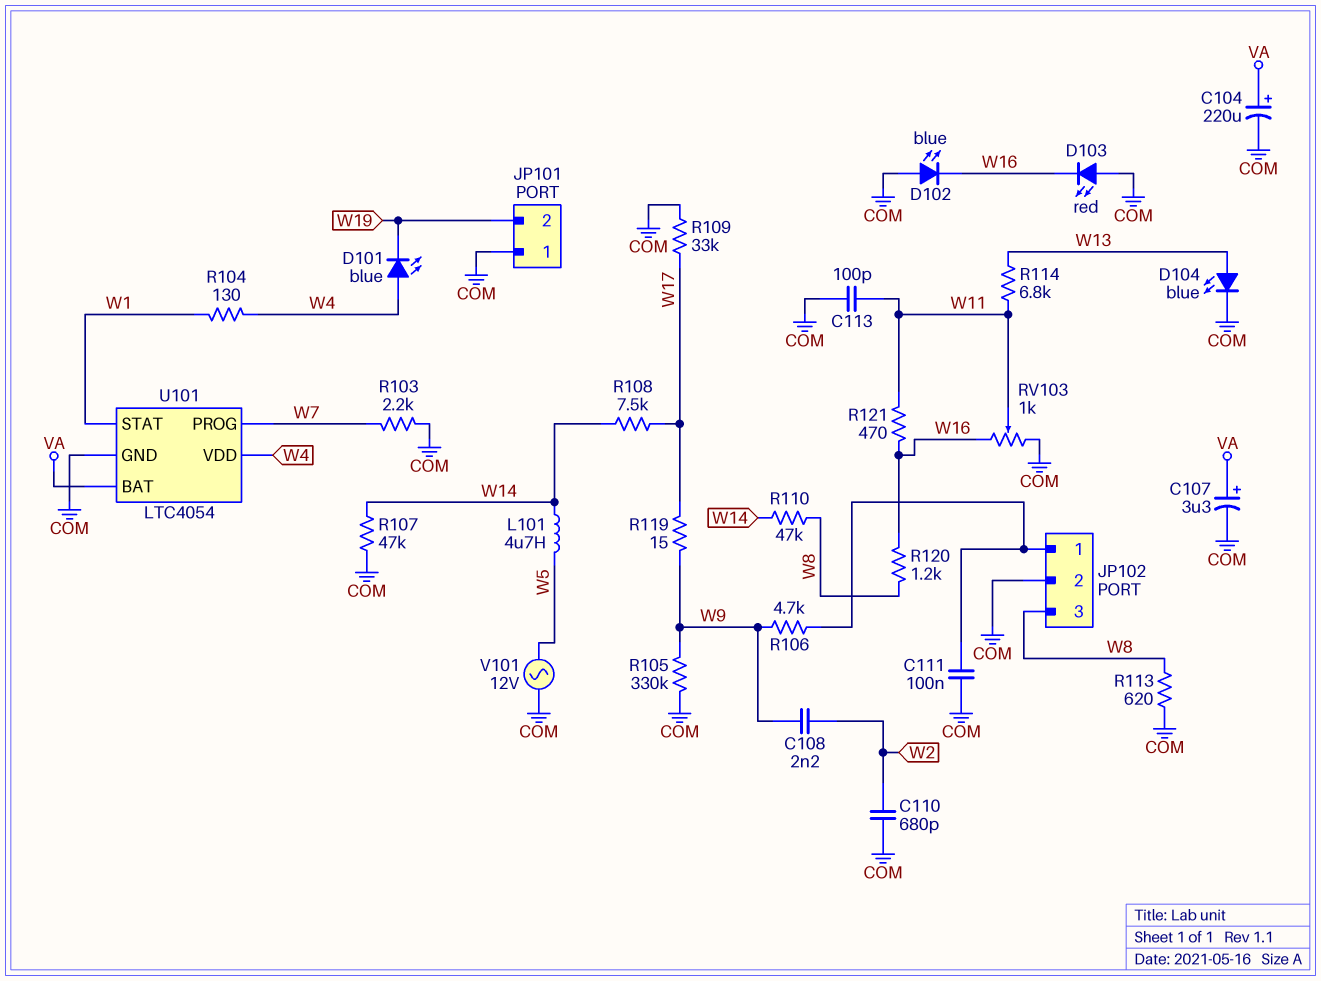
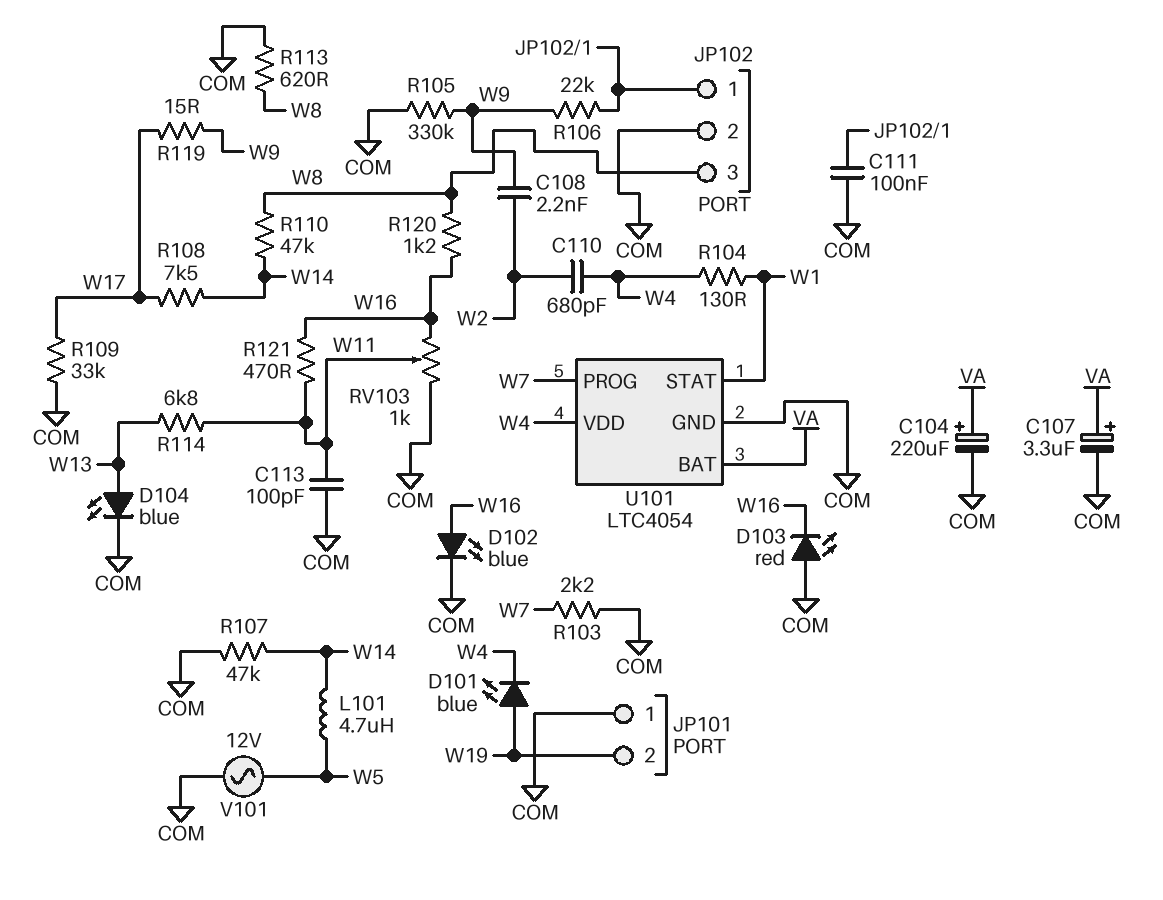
C110: 680pF (COM, W2) -> 680pF (W2, W4)
D101: LED blue (A W4, K W19) -> LED blue (A W19, K W4)
D102: LED blue (A COM, K W16) -> LED blue (A W16, K COM)
R106: 4.7k (JP102/1, W9) -> 22k (JP102/1, W9)

